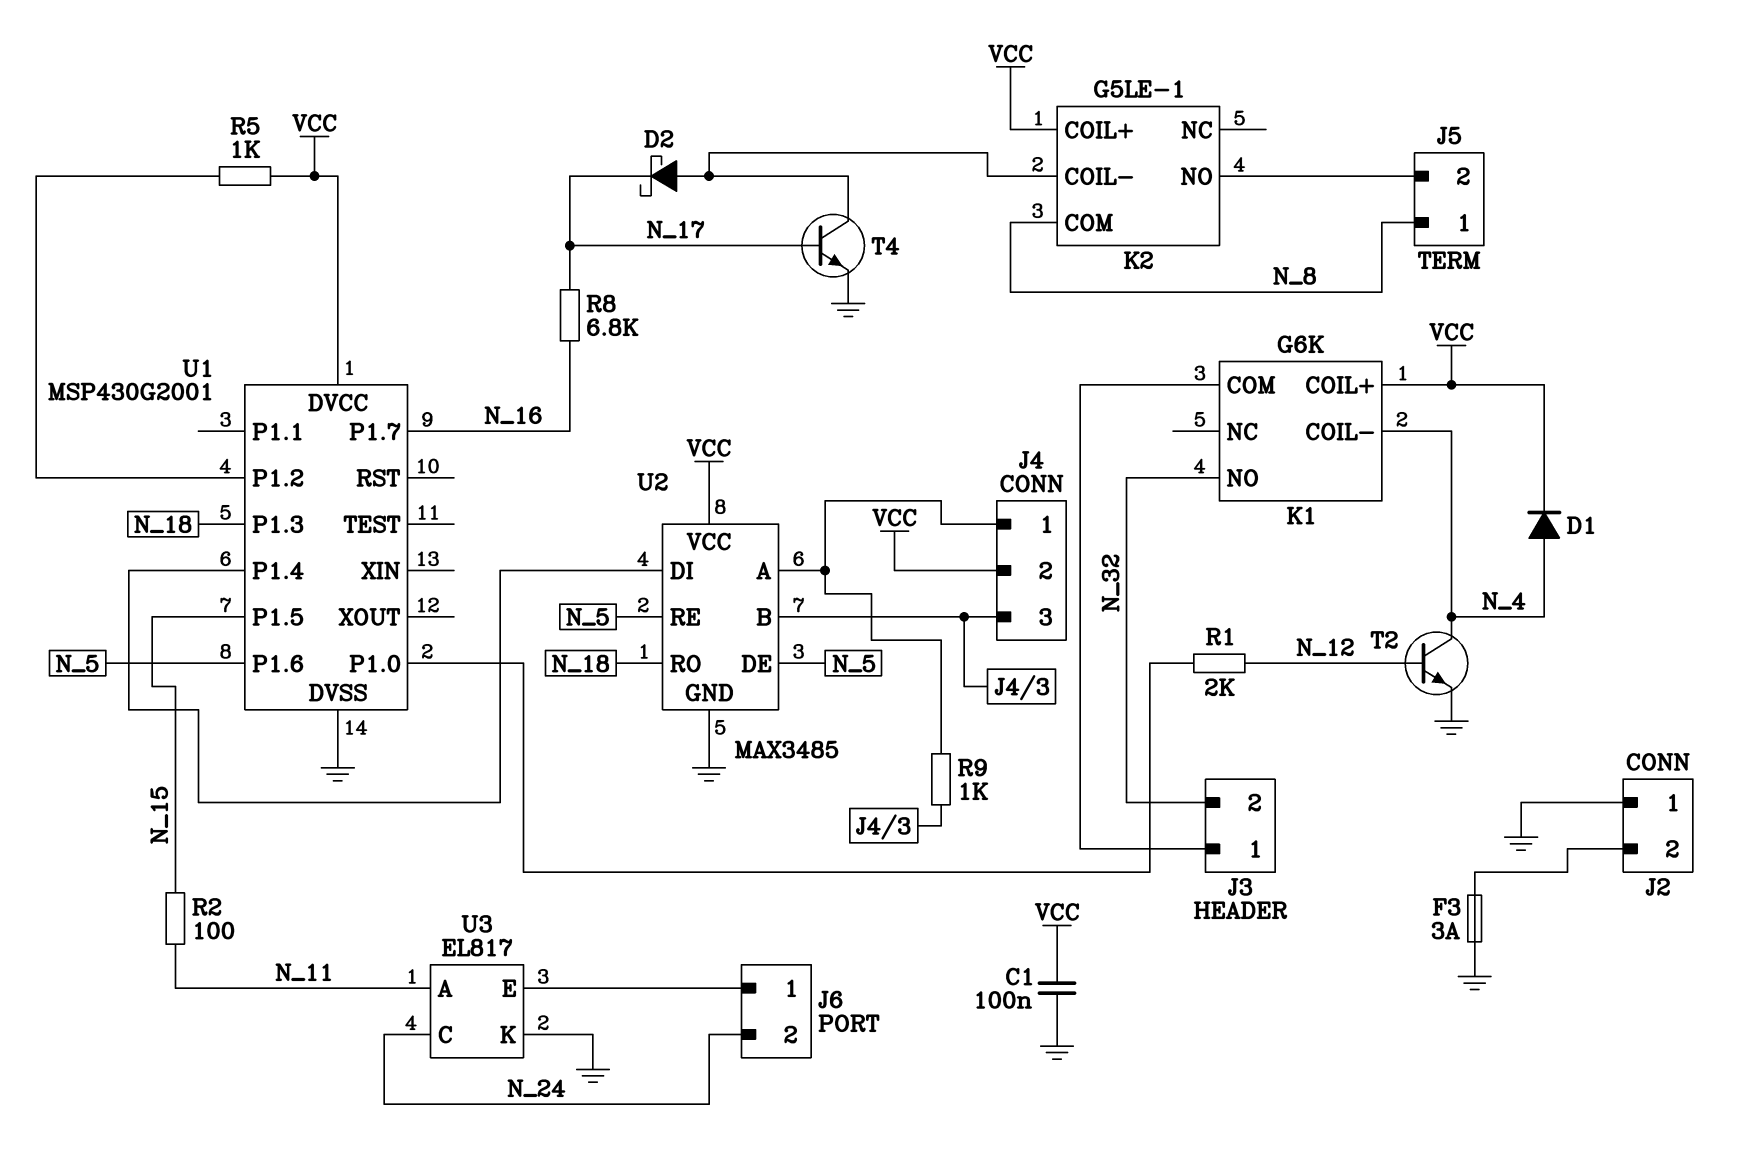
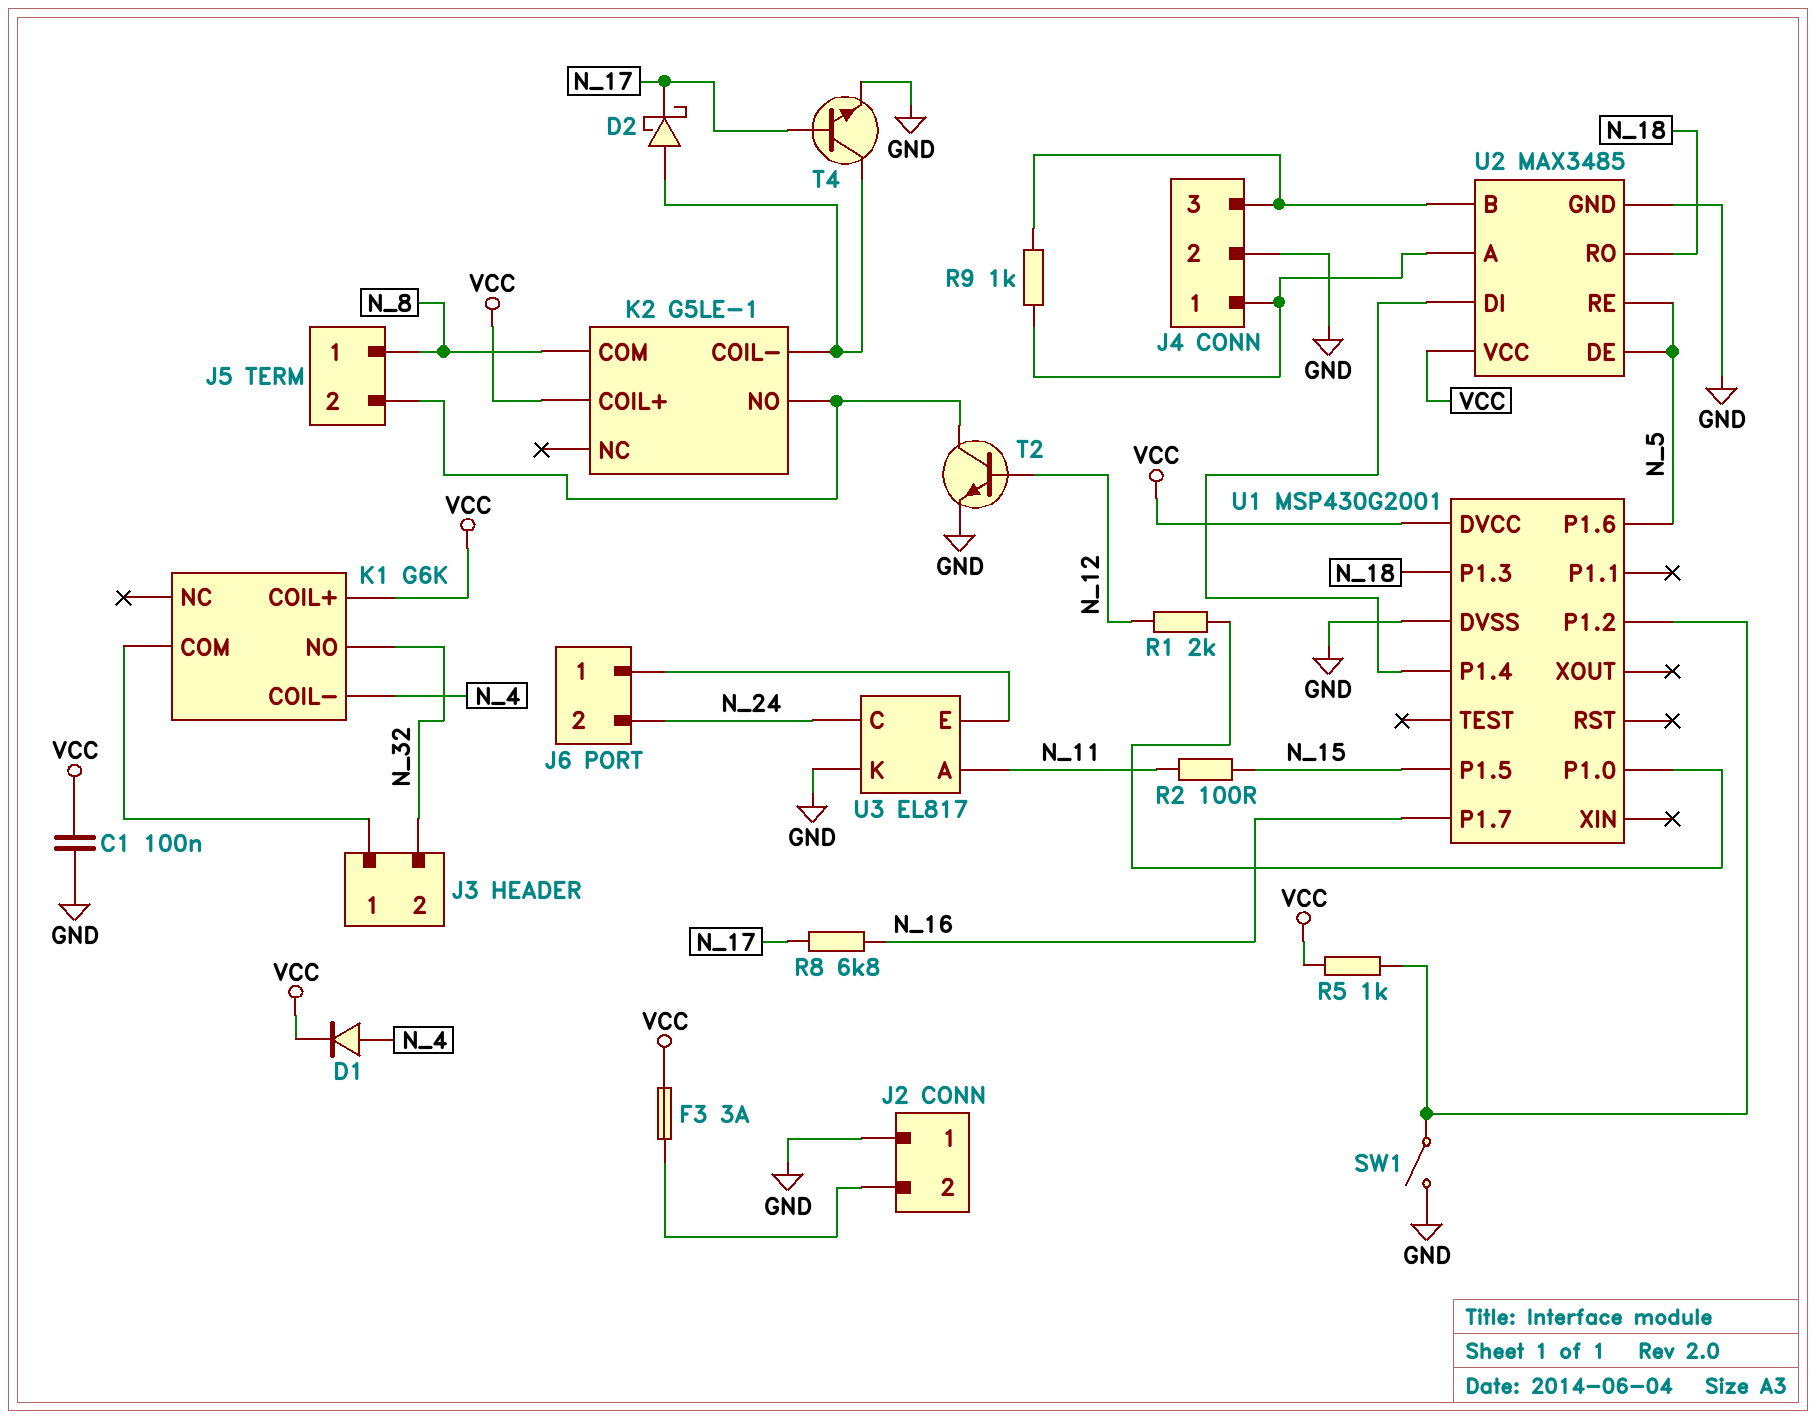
F3: 3A (GND, J2/2) -> 3A (J2/2, VCC)
J4 pin 2: VCC -> GND
SW1: none -> switch (GND, U1/P1.2)
T2: NPN (B N_12, C N_4, E GND) -> NPN (B N_12, C J5/2, E GND)

